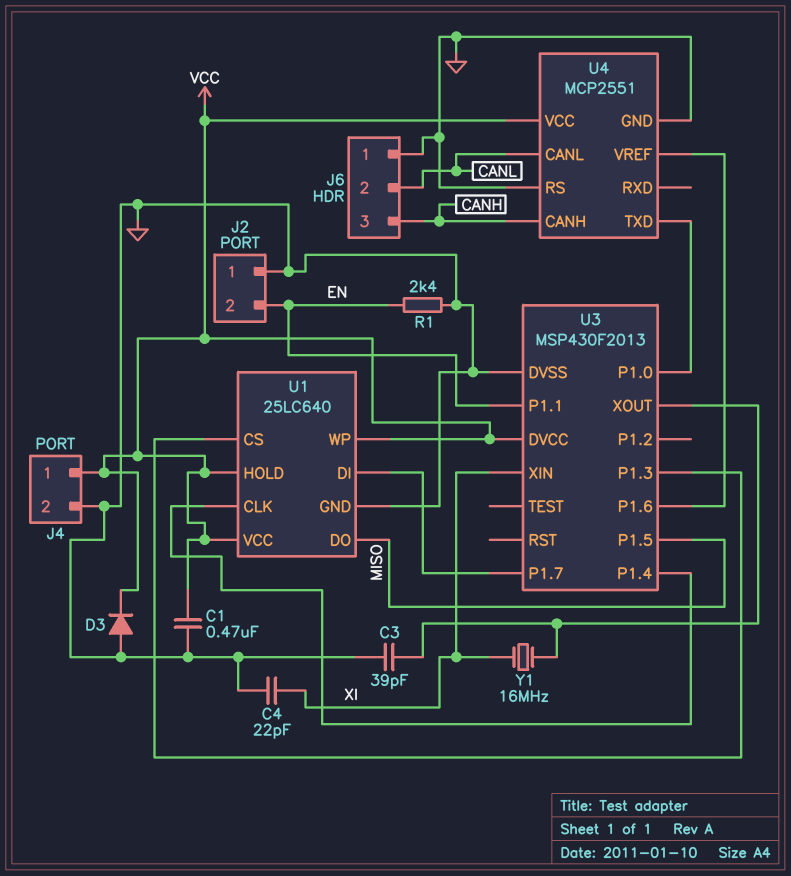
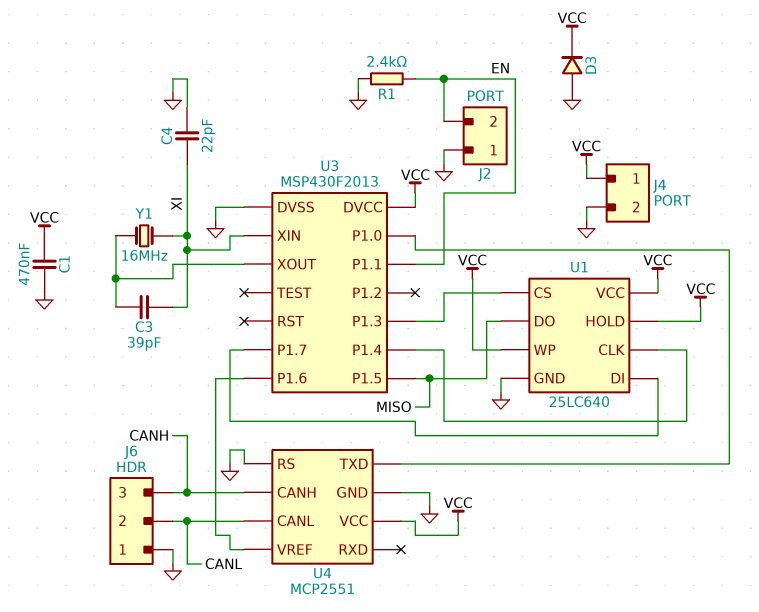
C3: 39pF (GND, U3/XOUT) -> 39pF (U3/XOUT, XI)

